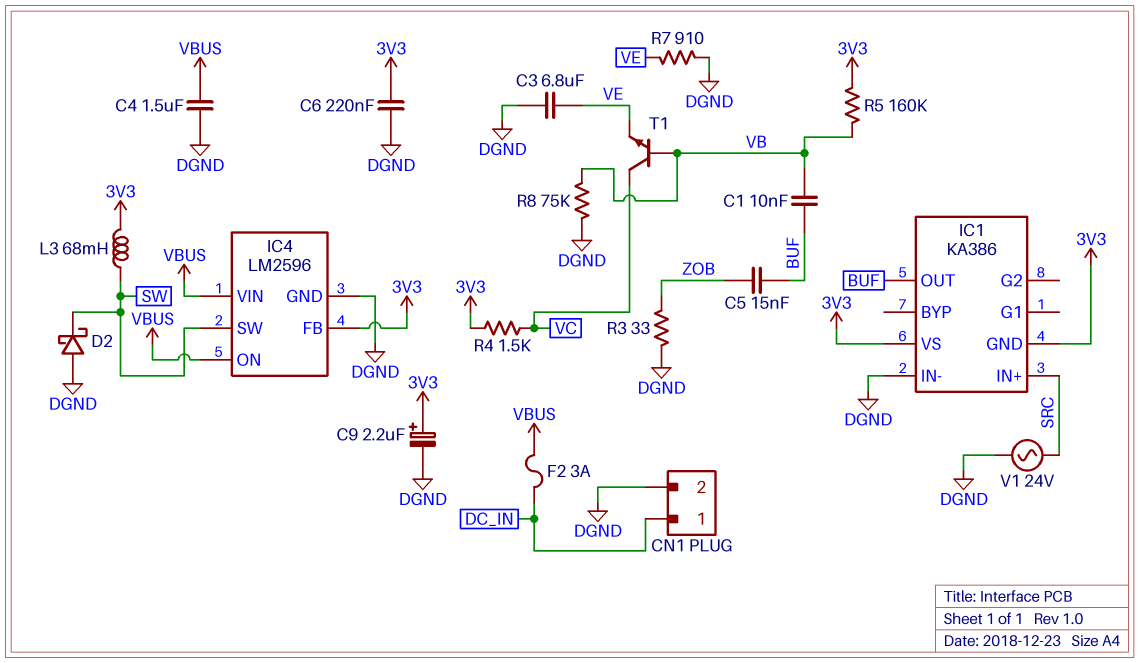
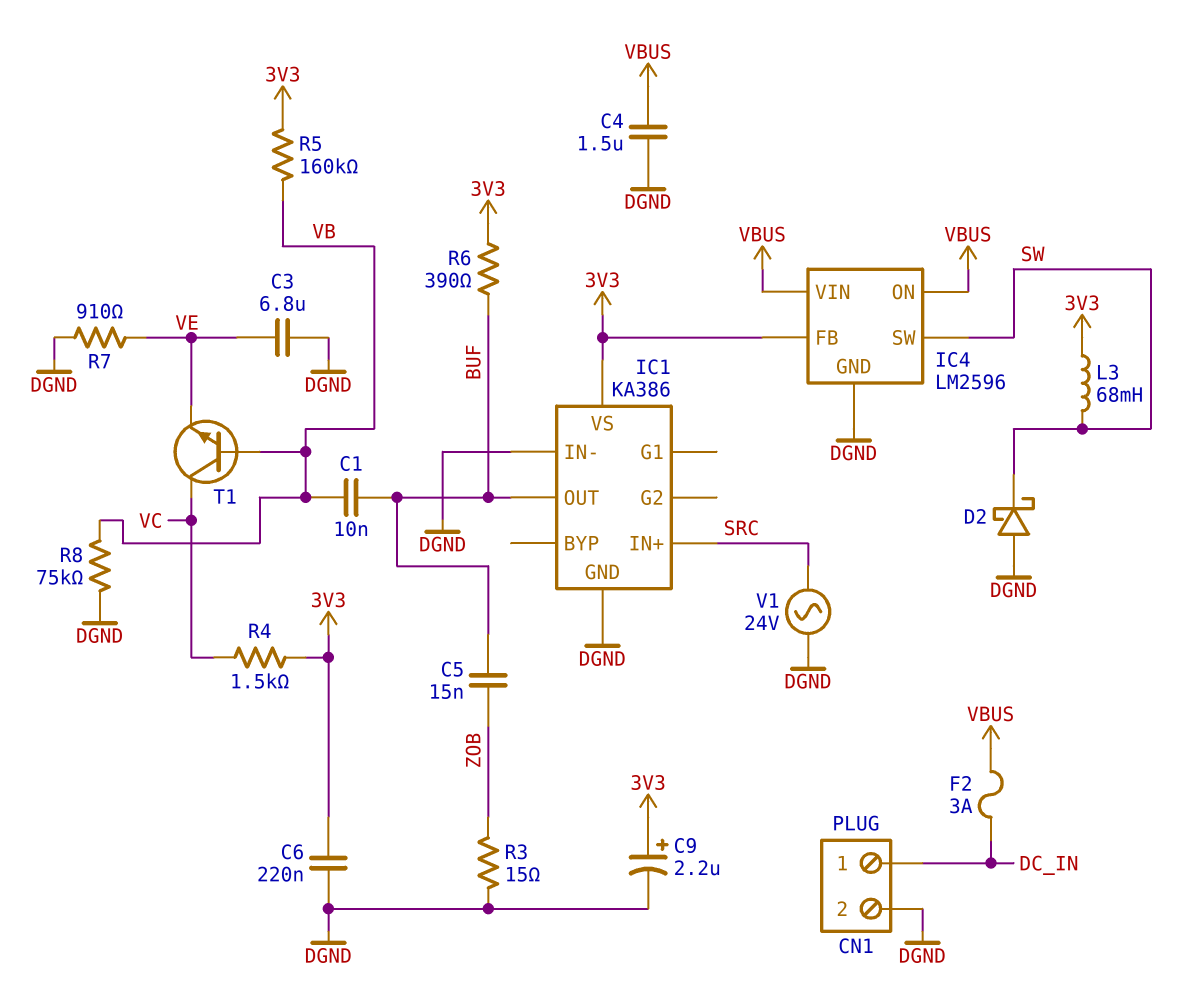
IC1 pin GND: 3V3 -> DGND
R3: 33 (DGND, ZOB) -> 15 (DGND, ZOB)
R6: none -> 390 (3V3, BUF)

